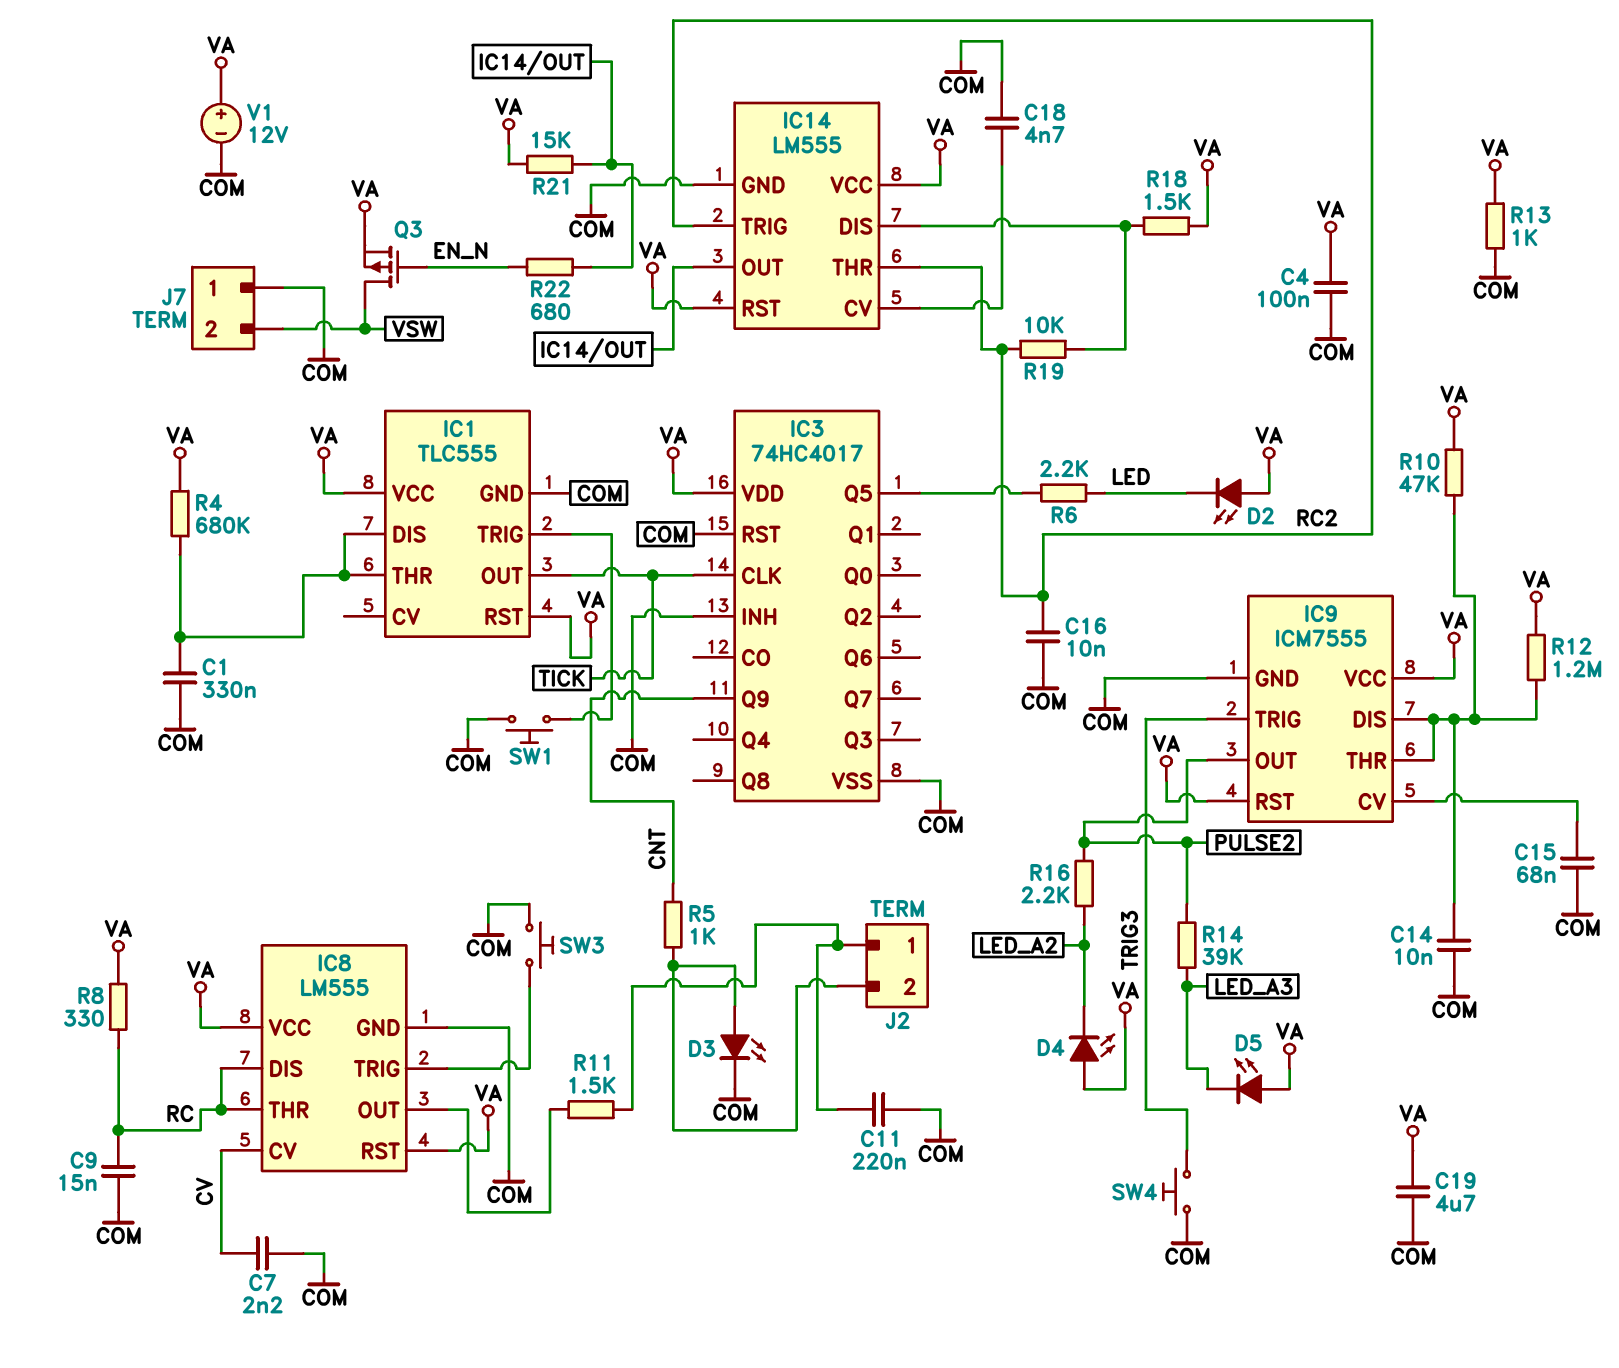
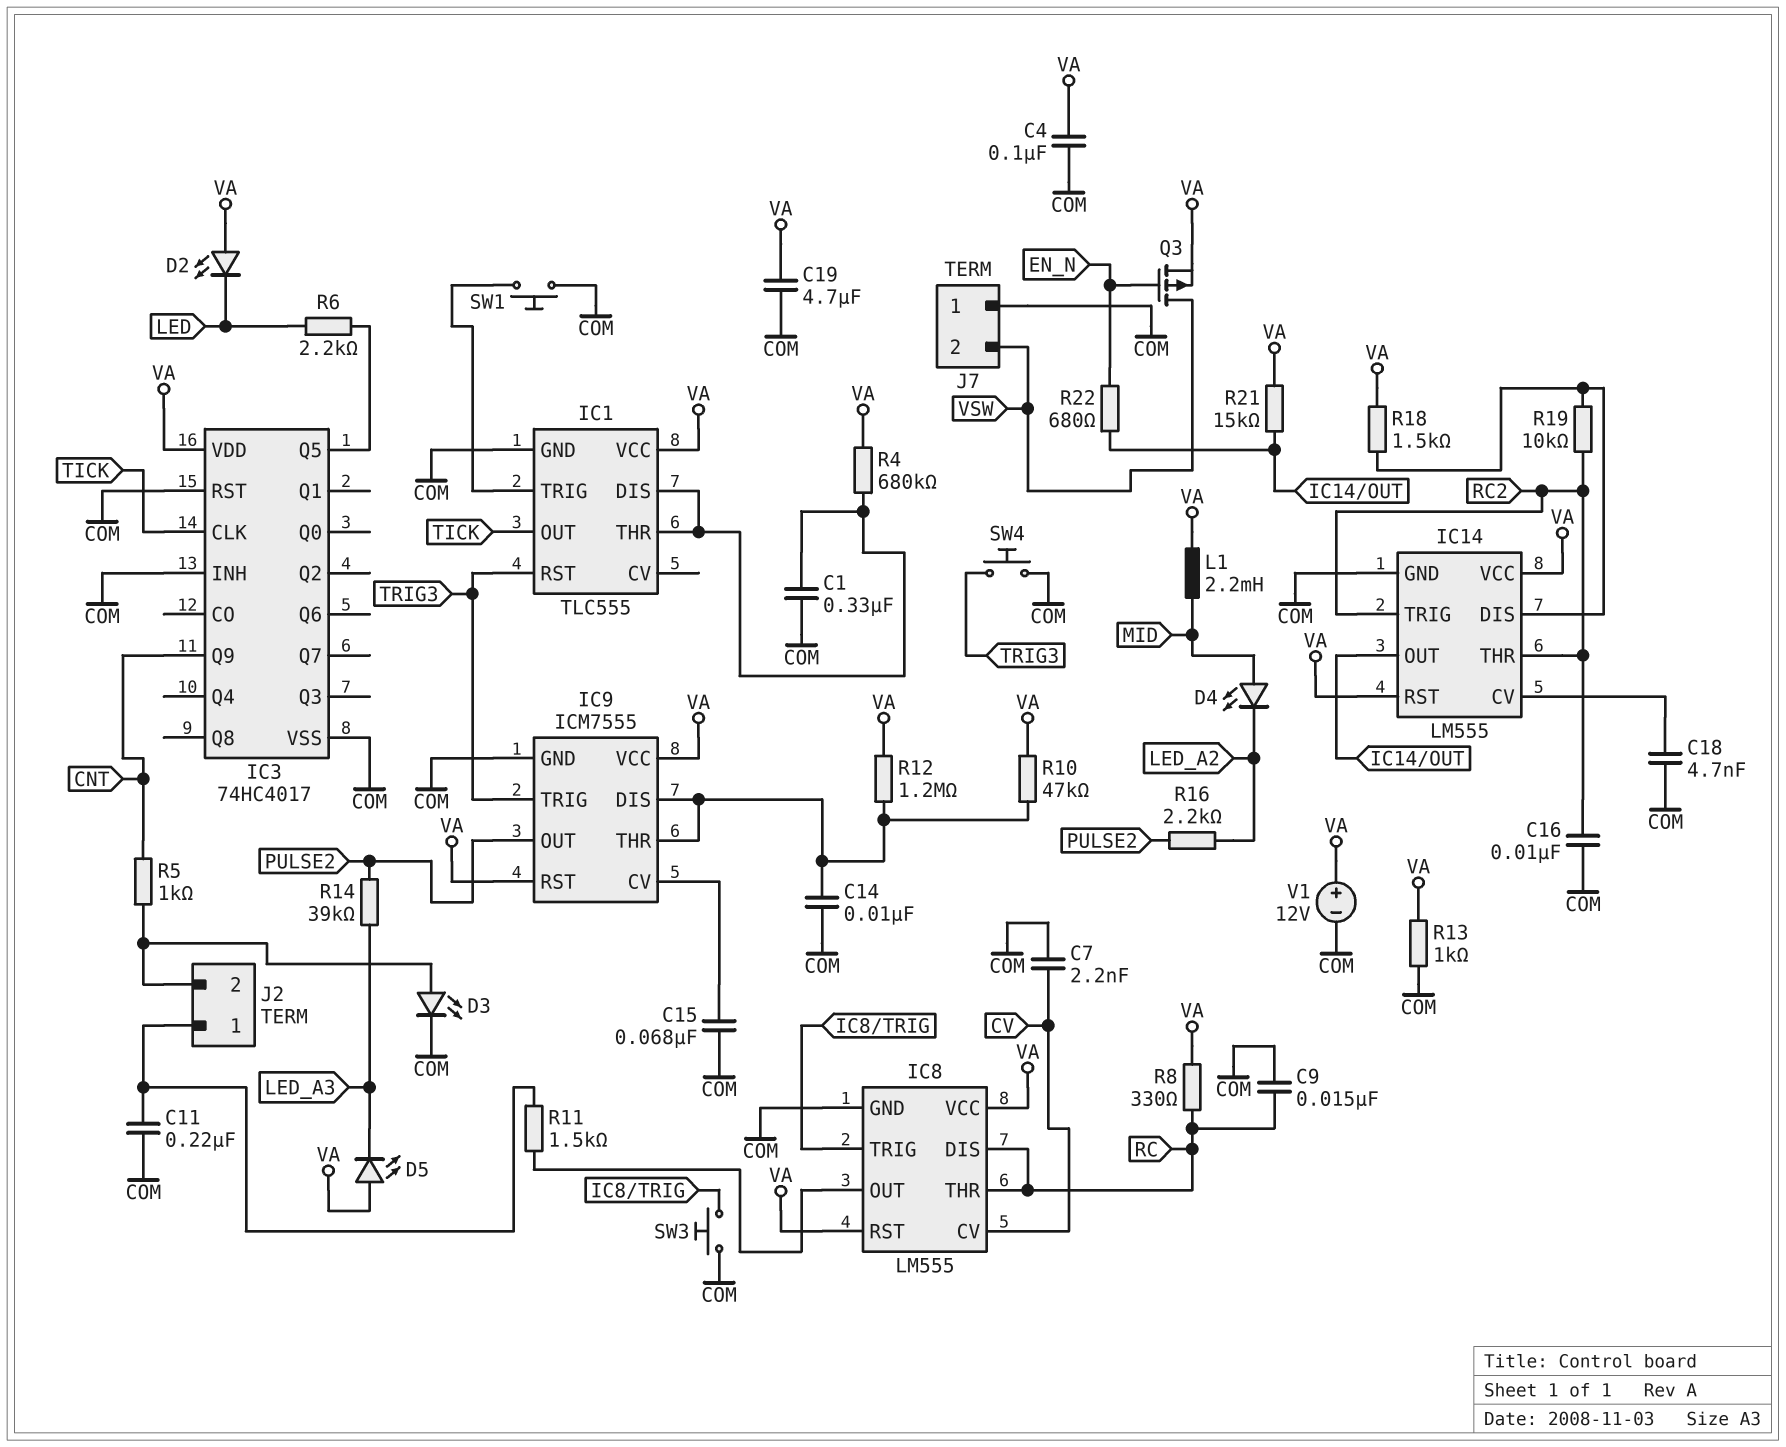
D4: LED (A VA, K LED_A2) -> LED (A MID, K LED_A2)
IC1 pin RST: VA -> TRIG3
L1: none -> 2.2mH (MID, VA)

